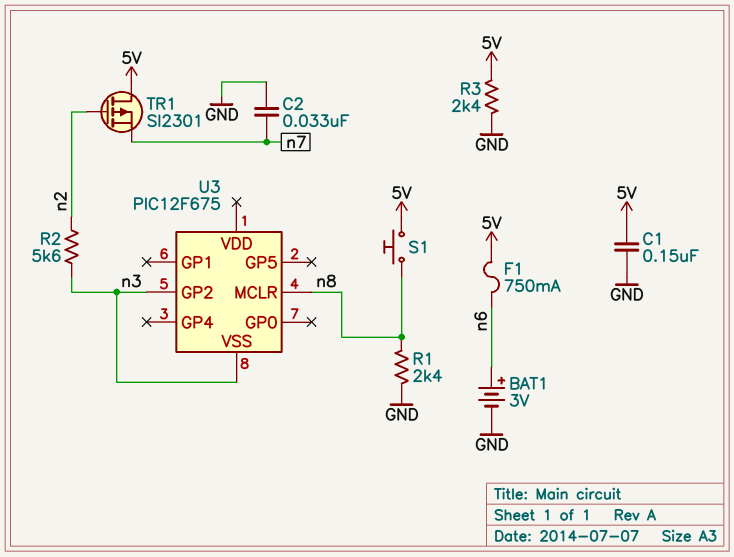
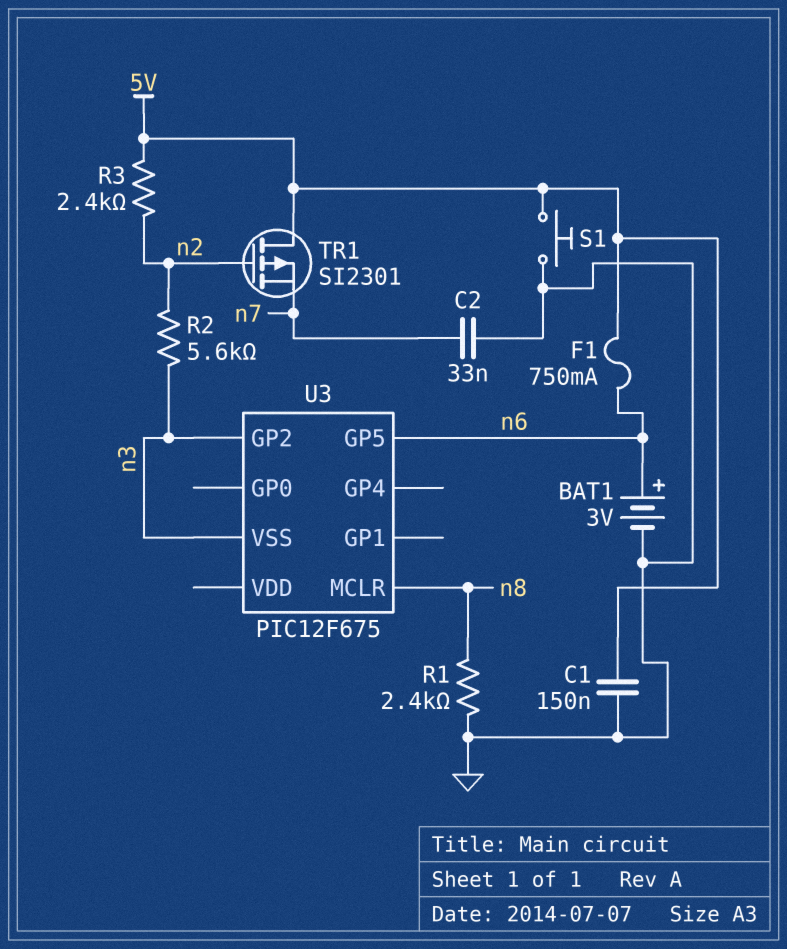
R3: 2.4k (5V, GND) -> 2.4k (5V, n2)
S1: button (5V, n8) -> button (5V, GND)
U3 pin GP5: none -> n6

